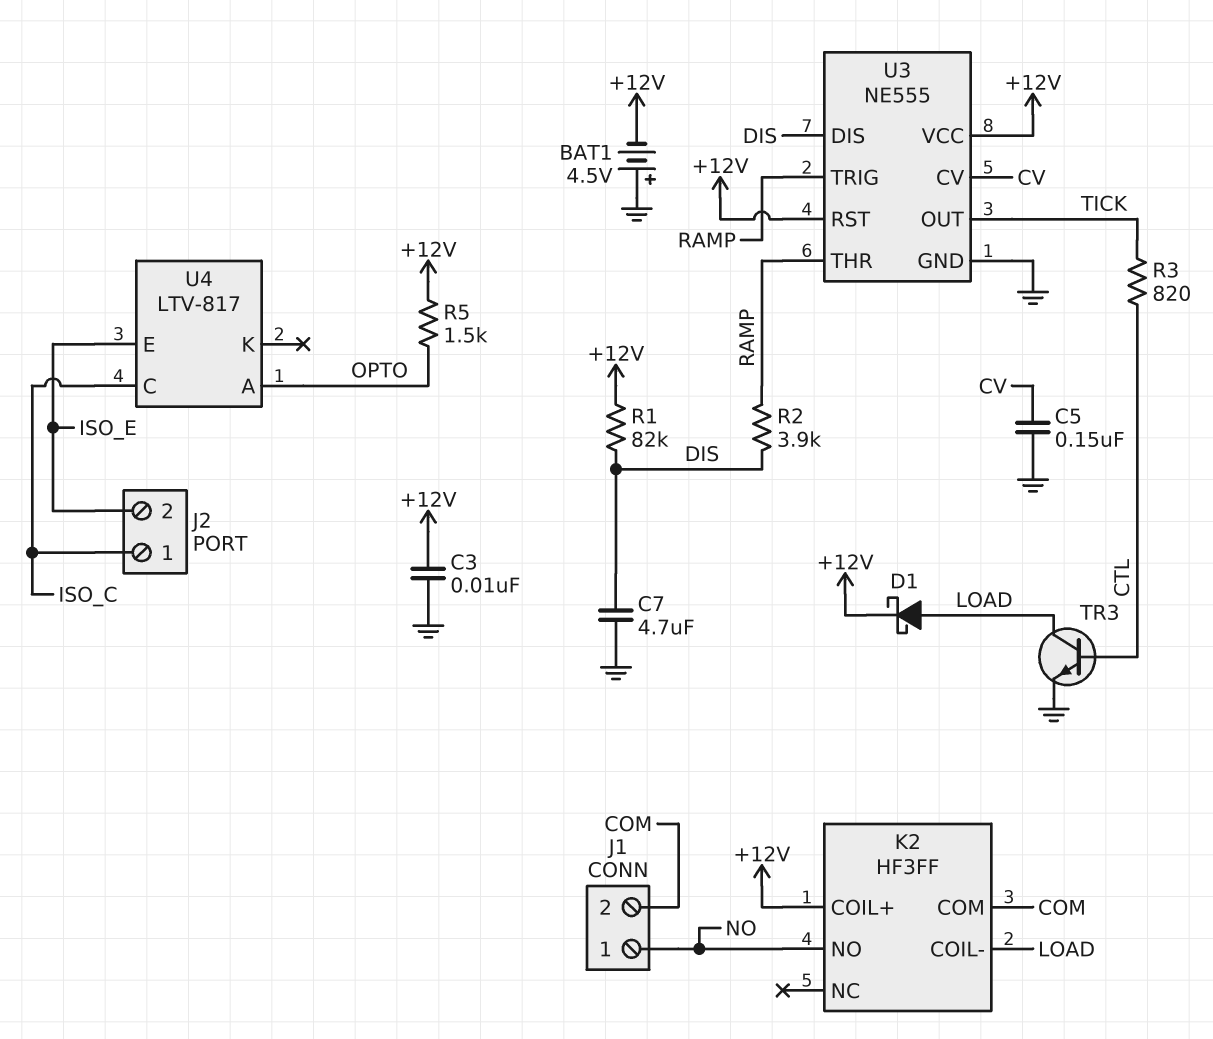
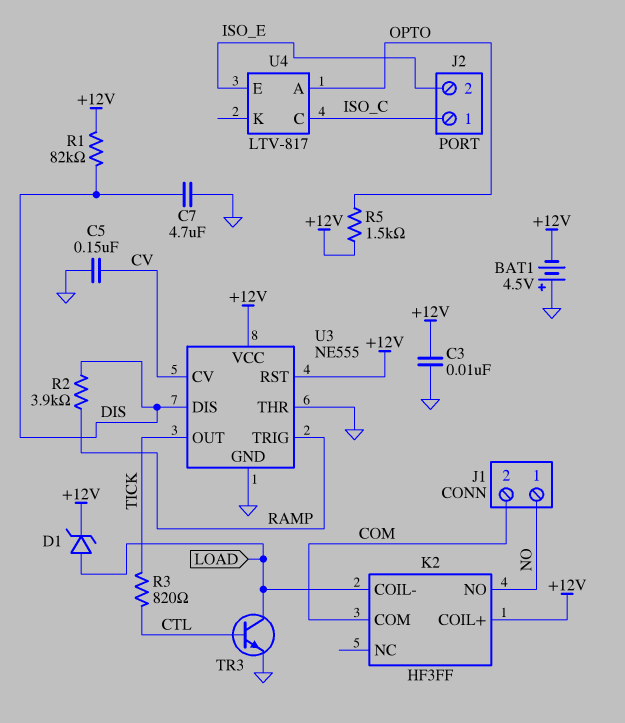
D1: schottky (A LOAD, K +12V) -> zener (A LOAD, K +12V)
U3 pin THR: RAMP -> GND

